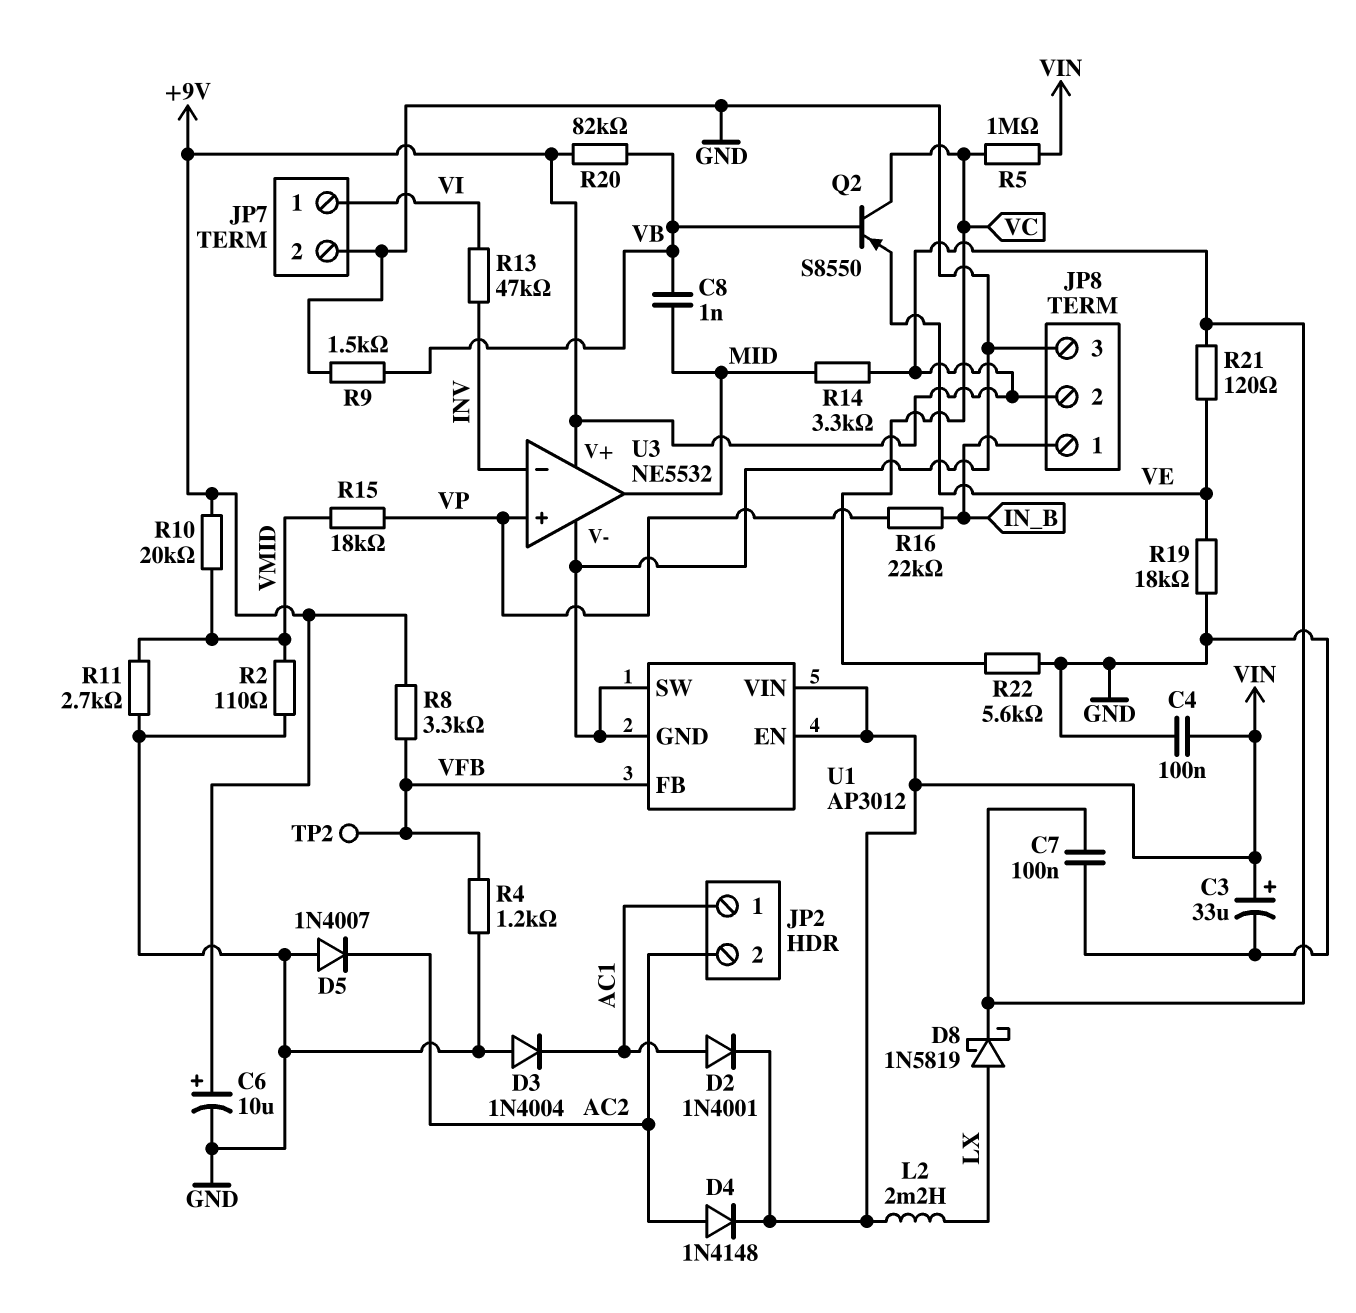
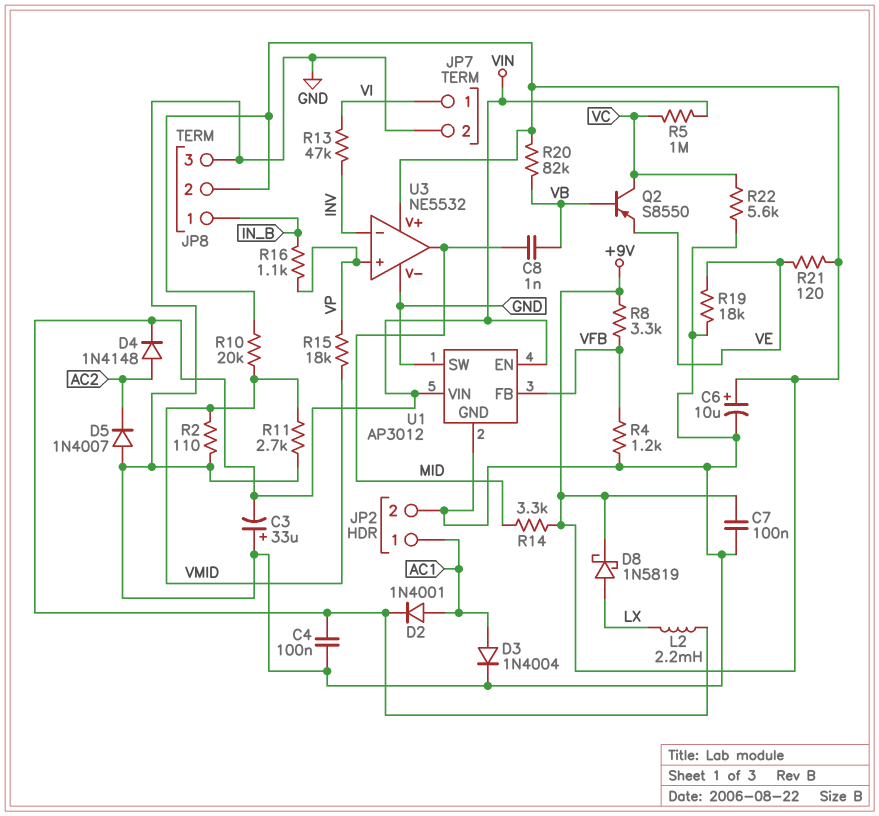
C3: 33uF (plus VIN, minus GND) -> 33uF (plus GND, minus VIN)
D3: diode 1N4004 (A GND, K AC1) -> diode 1N4004 (A AC1, K GND)
JP2 pin 2: AC2 -> GND
R9: 1.5k (GND, VB) -> none
R16: 22k (IN_B, VP) -> 1.1k (IN_B, VP)
TP2: test point (VFB) -> none

